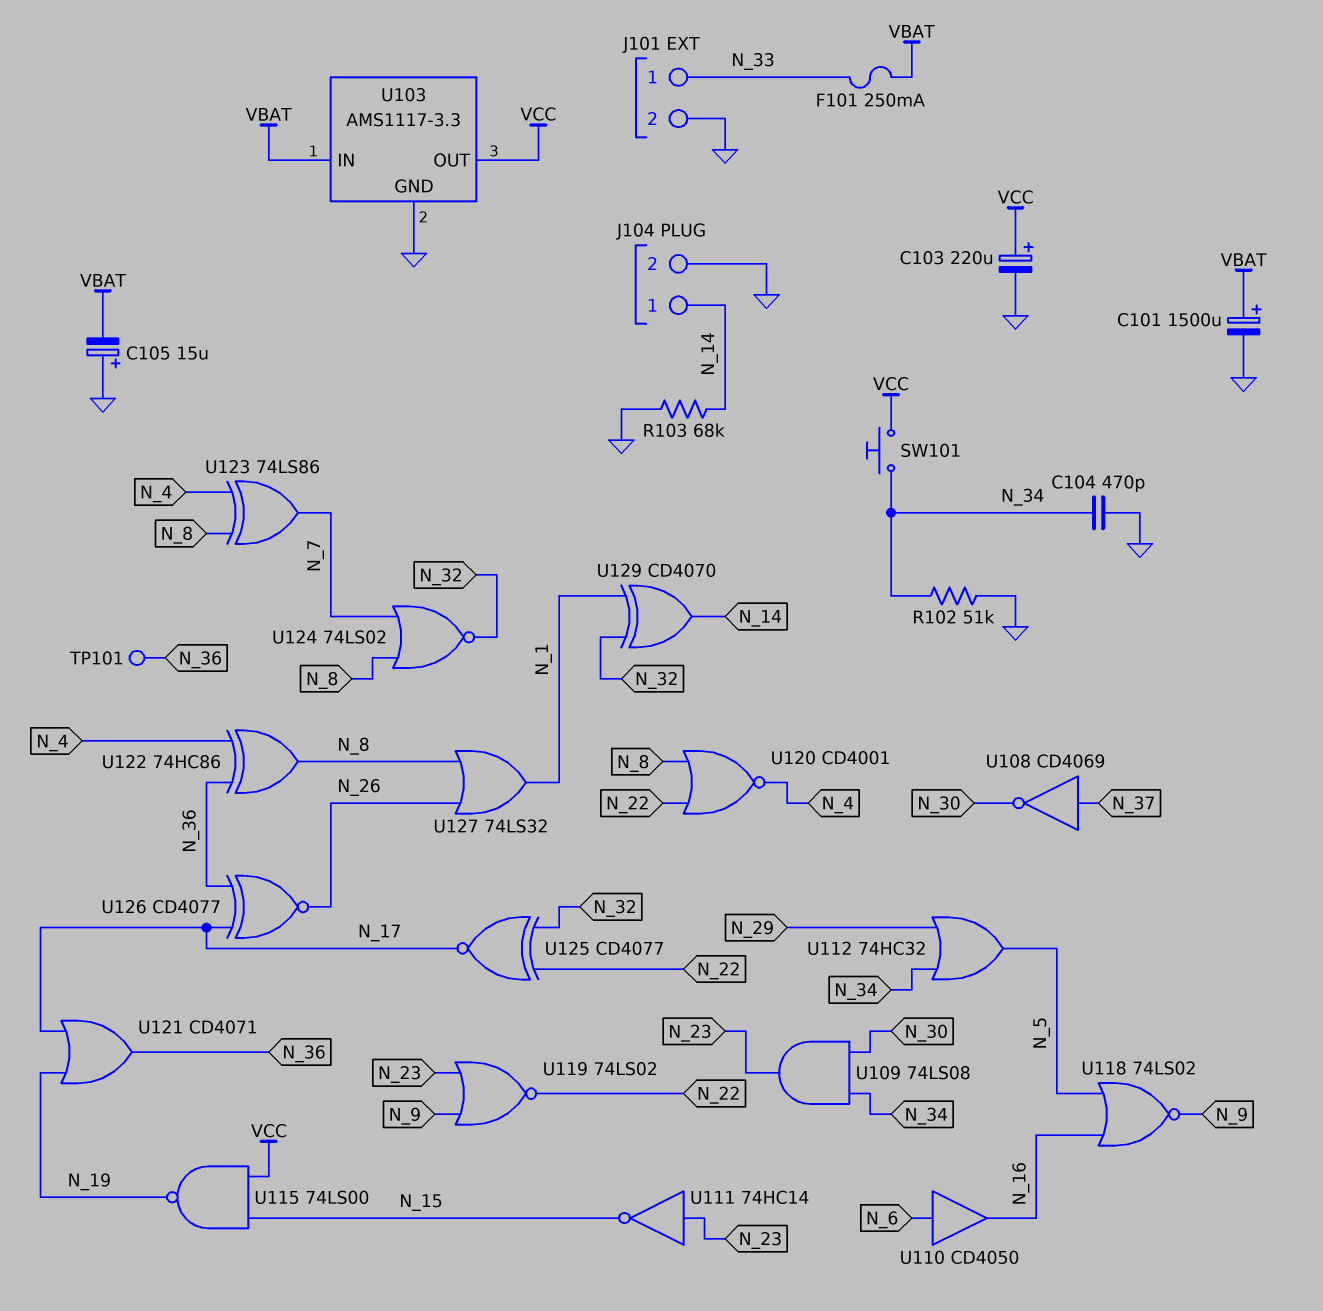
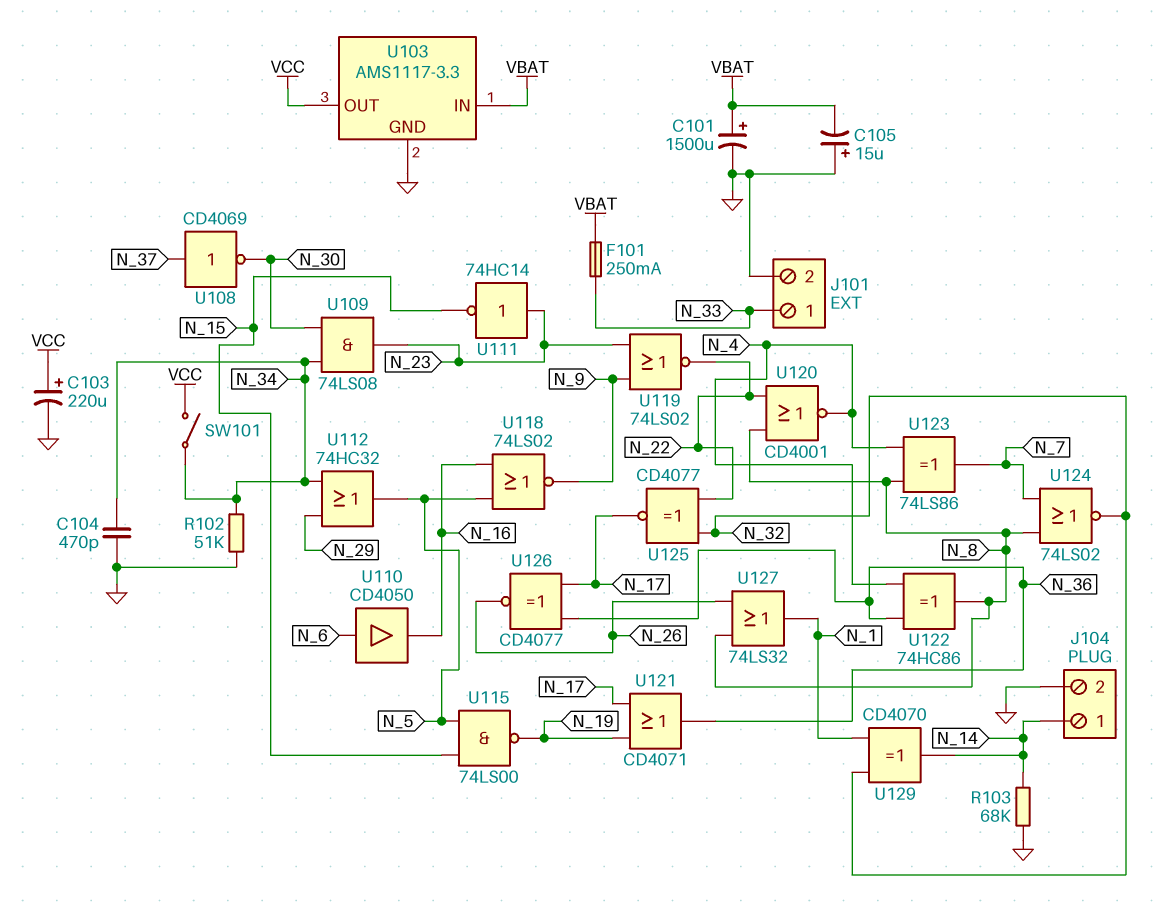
SW101: button (N_34, VCC) -> switch (N_34, VCC)
TP101: test point (N_36) -> none
U115: NAND 74LS00 (in N_15, in VCC, out N_19) -> NAND 74LS00 (in N_5, in N_15, out N_19)

